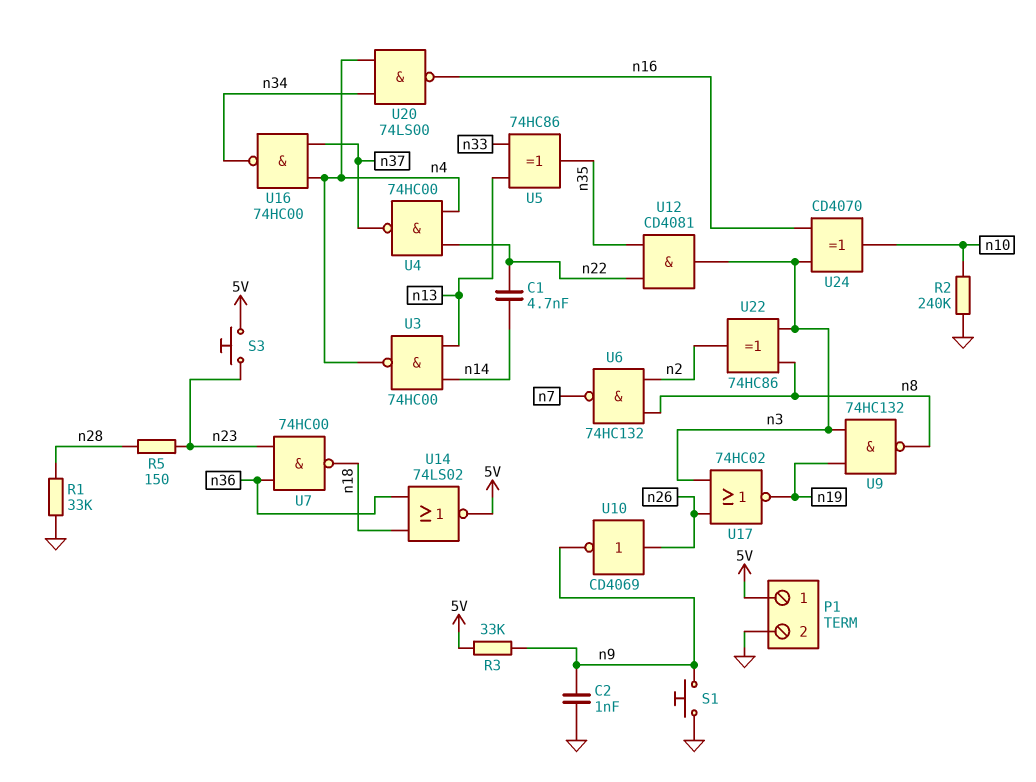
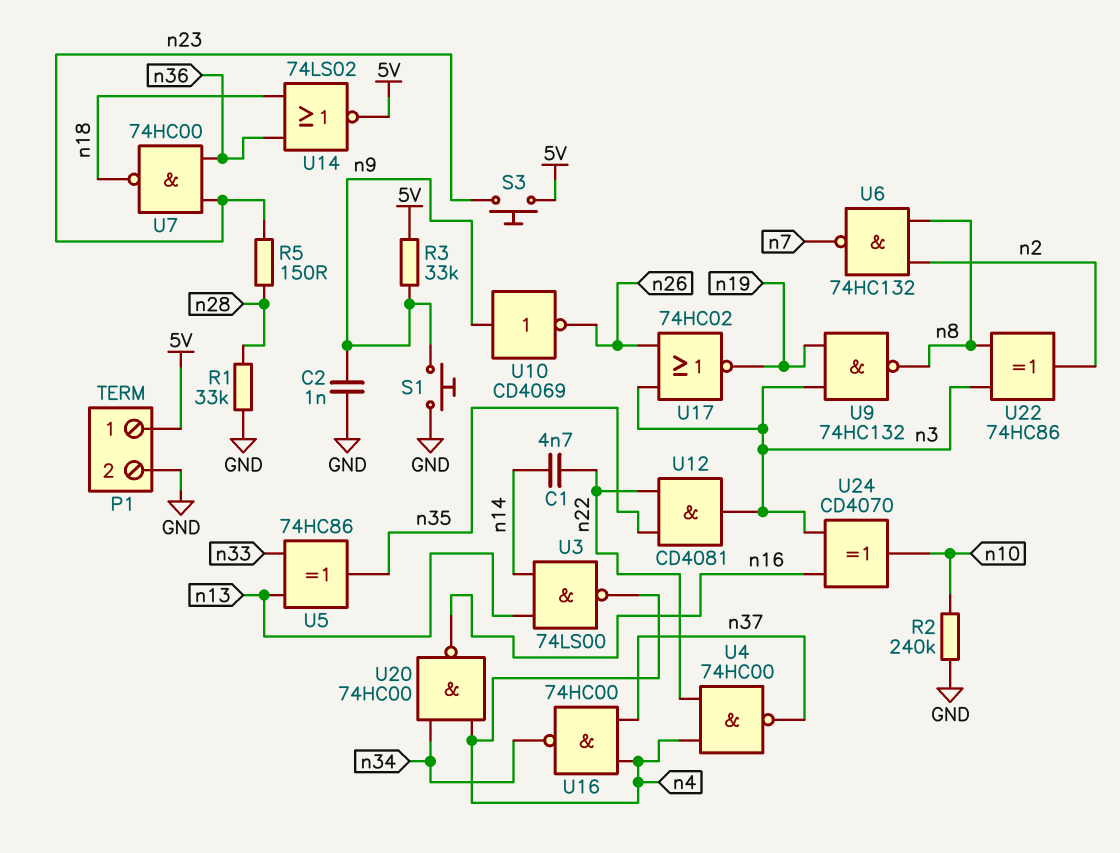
U3: NAND 74HC00 (in n13, in n14, out n4) -> NAND 74LS00 (in n13, in n14, out n4)
U10: NOT CD4069 (in n26, out n9) -> NOT CD4069 (in n9, out n26)
U20: NAND 74LS00 (in n4, in n34, out n16) -> NAND 74HC00 (in n4, in n34, out n16)

